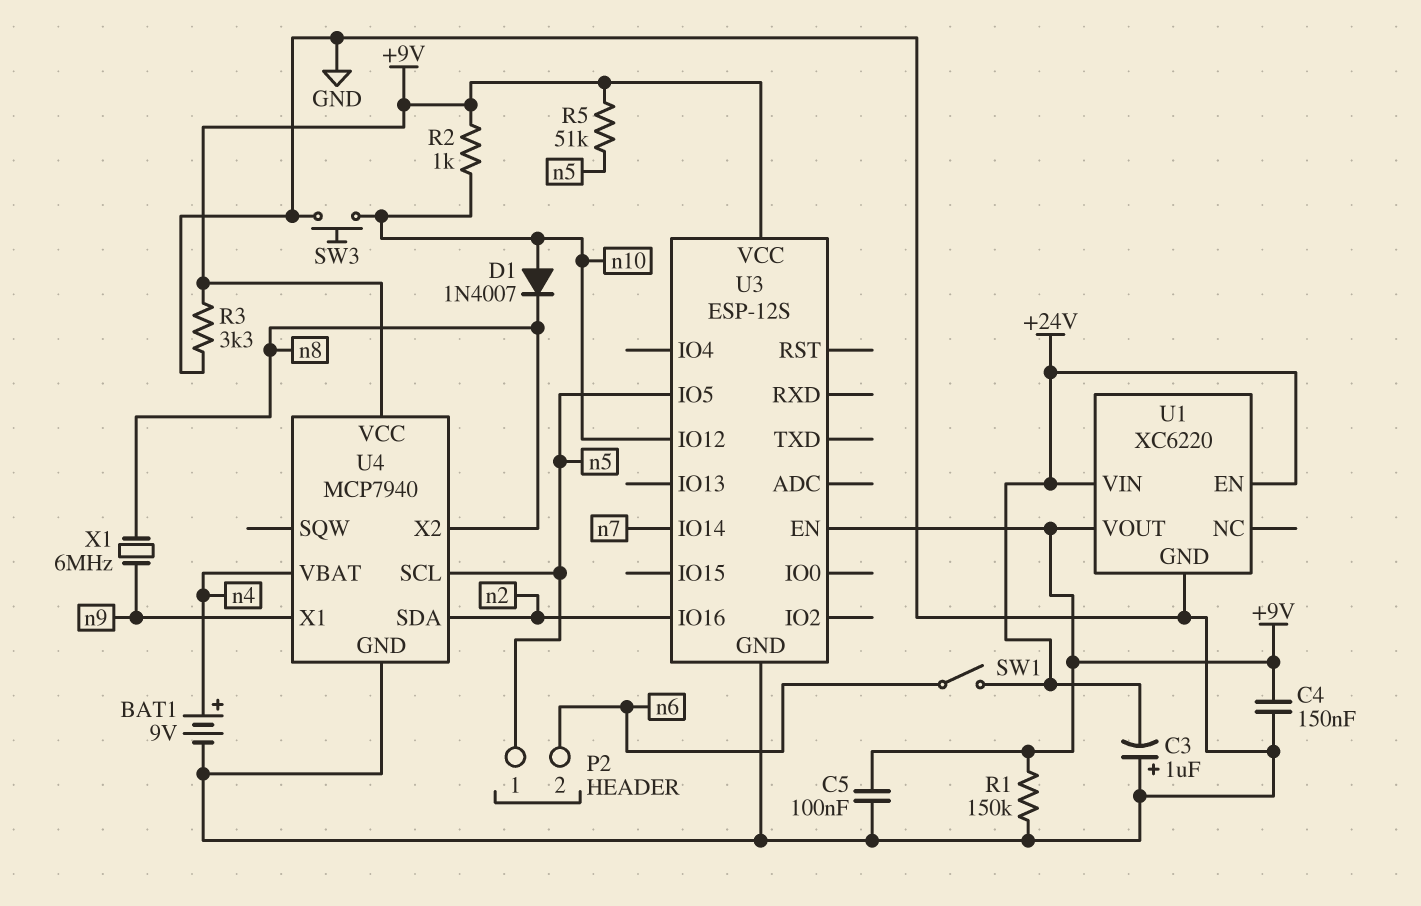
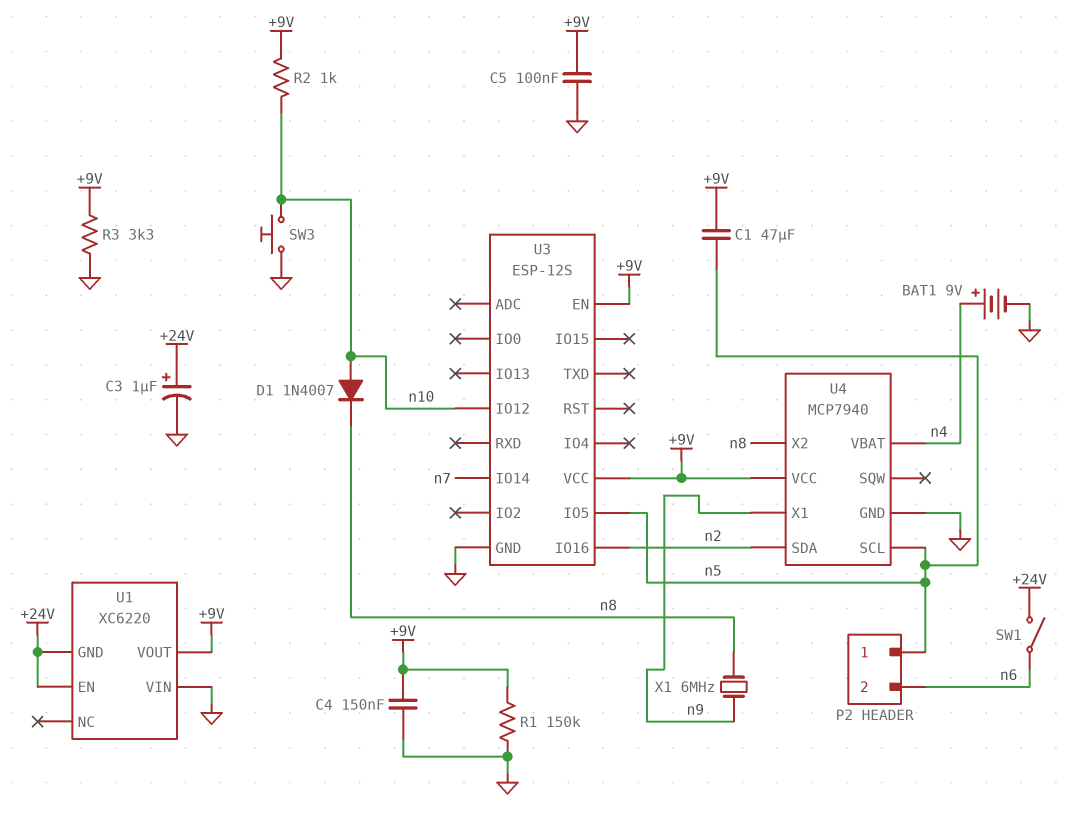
C1: none -> 47uF (+9V, n5)
C3: 1uF (plus GND, minus +24V) -> 1uF (plus +24V, minus GND)
R5: 51k (+9V, n5) -> none
U1 pin GND: GND -> +24V
U1 pin VIN: +24V -> GND

